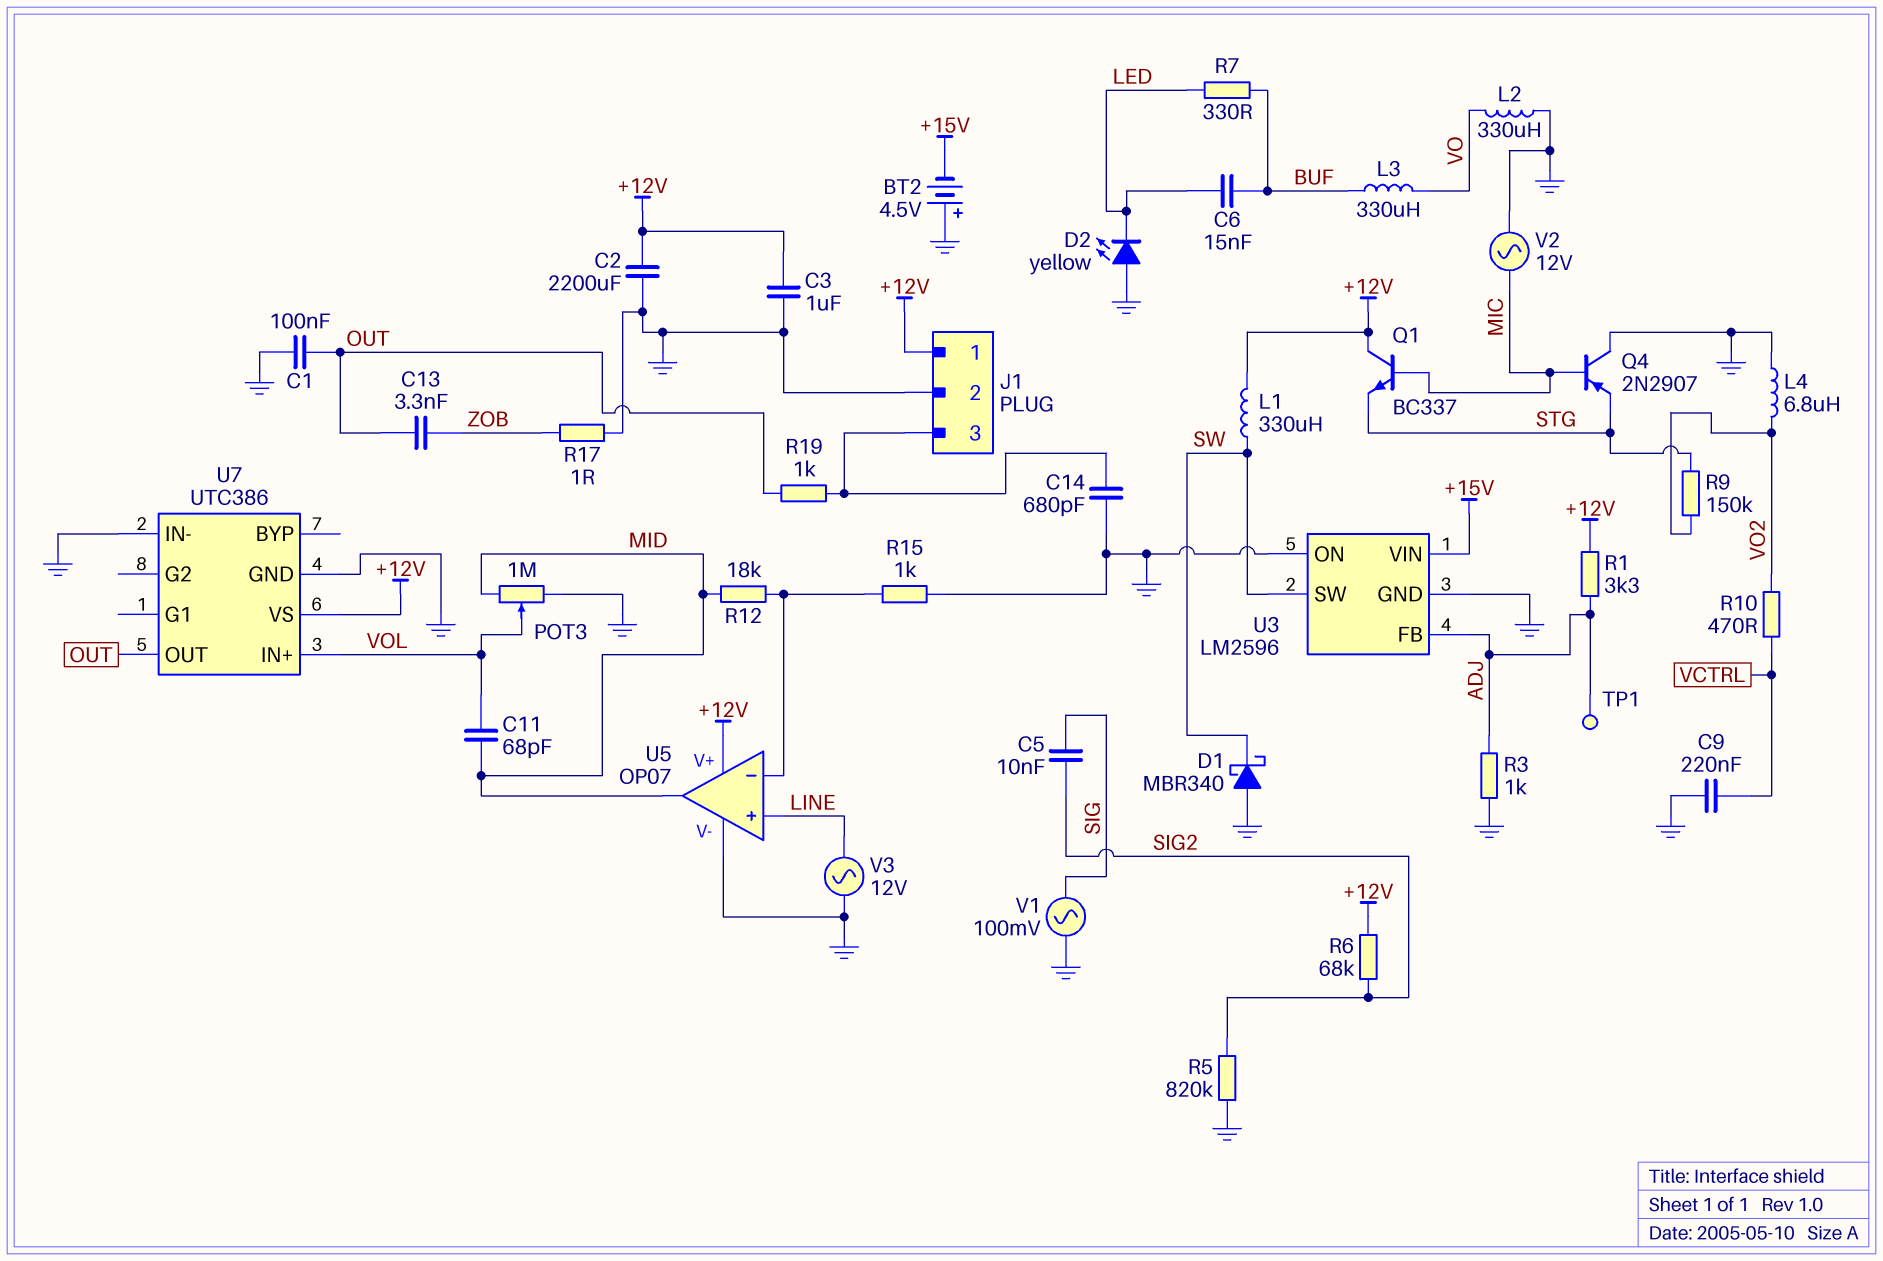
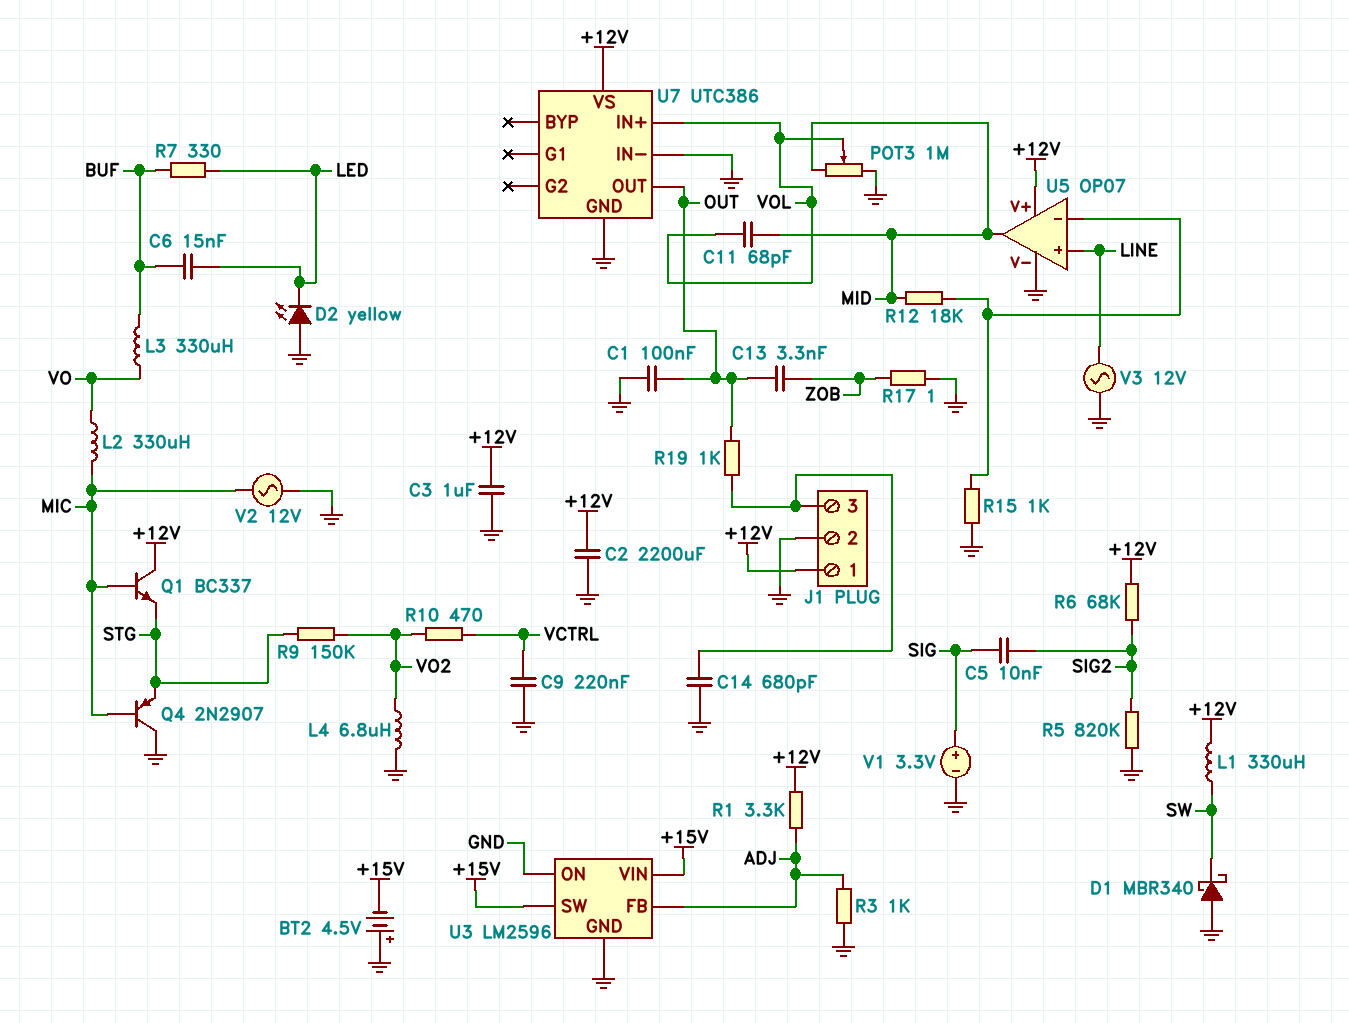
L2: 330uH (GND, VO) -> 330uH (MIC, VO)
TP1: test point (ADJ) -> none
U3 pin SW: SW -> +15V
V1: AC 100mV (GND, SIG) -> 3.3V (plus SIG, minus GND)

